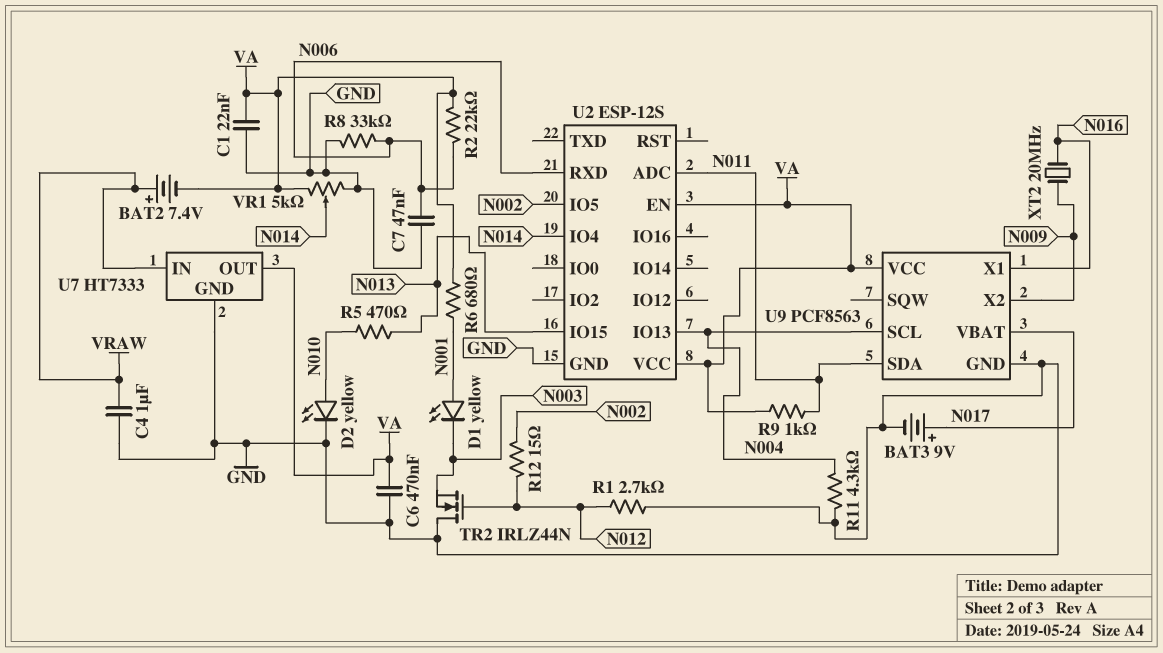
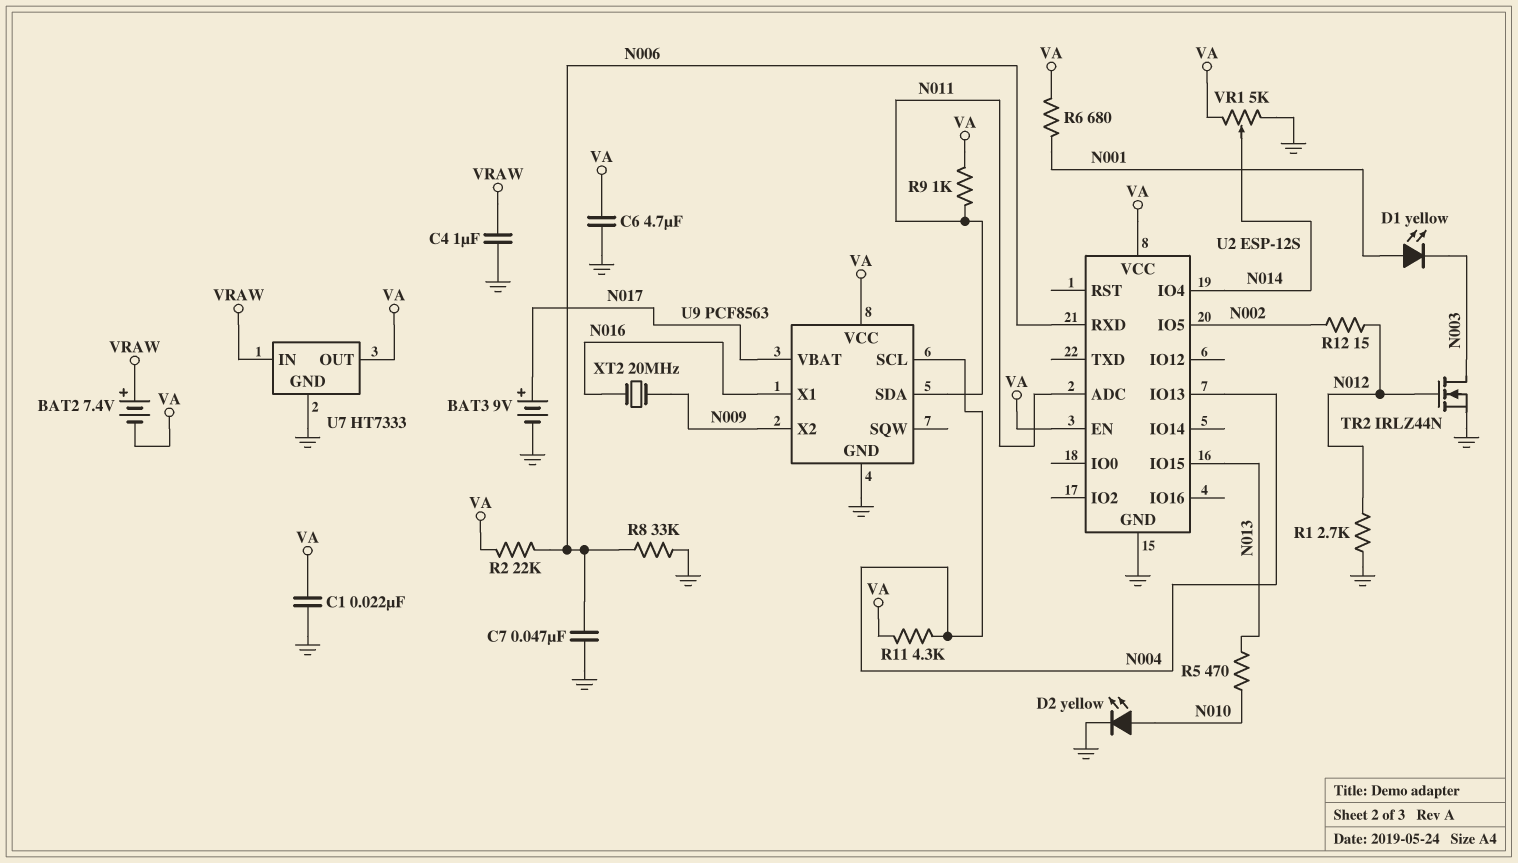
C6: 470nF (GND, VA) -> 4.7uF (GND, VA)
R11: 4.3k (GND, N004) -> 4.3k (N004, VA)
TR2: NMOS IRLZ44N (G N012, D GND, S N003) -> NMOS IRLZ44N (G N012, D N003, S GND)

